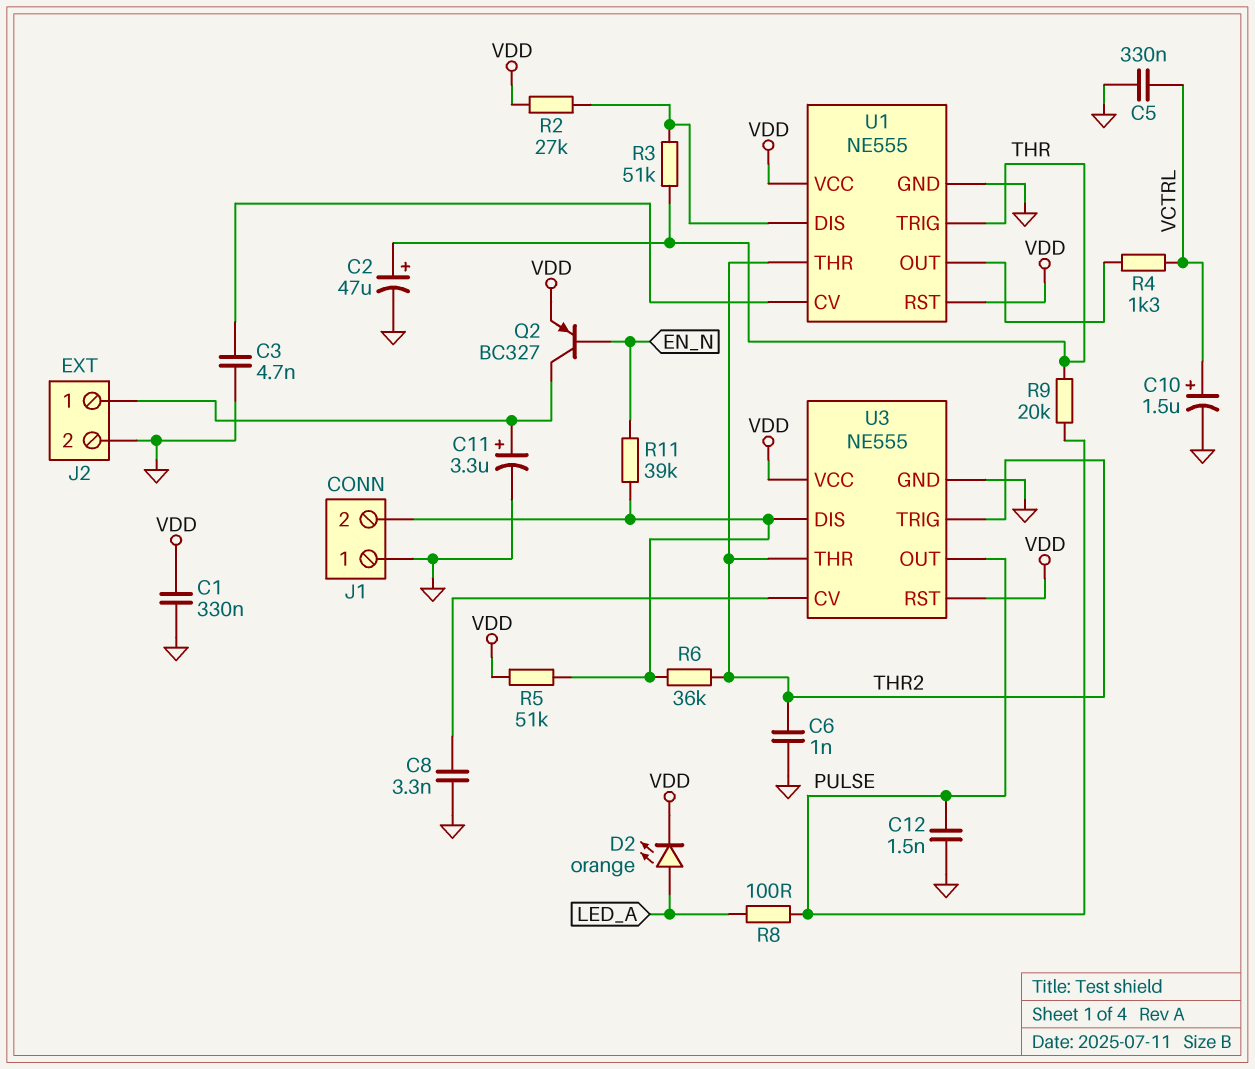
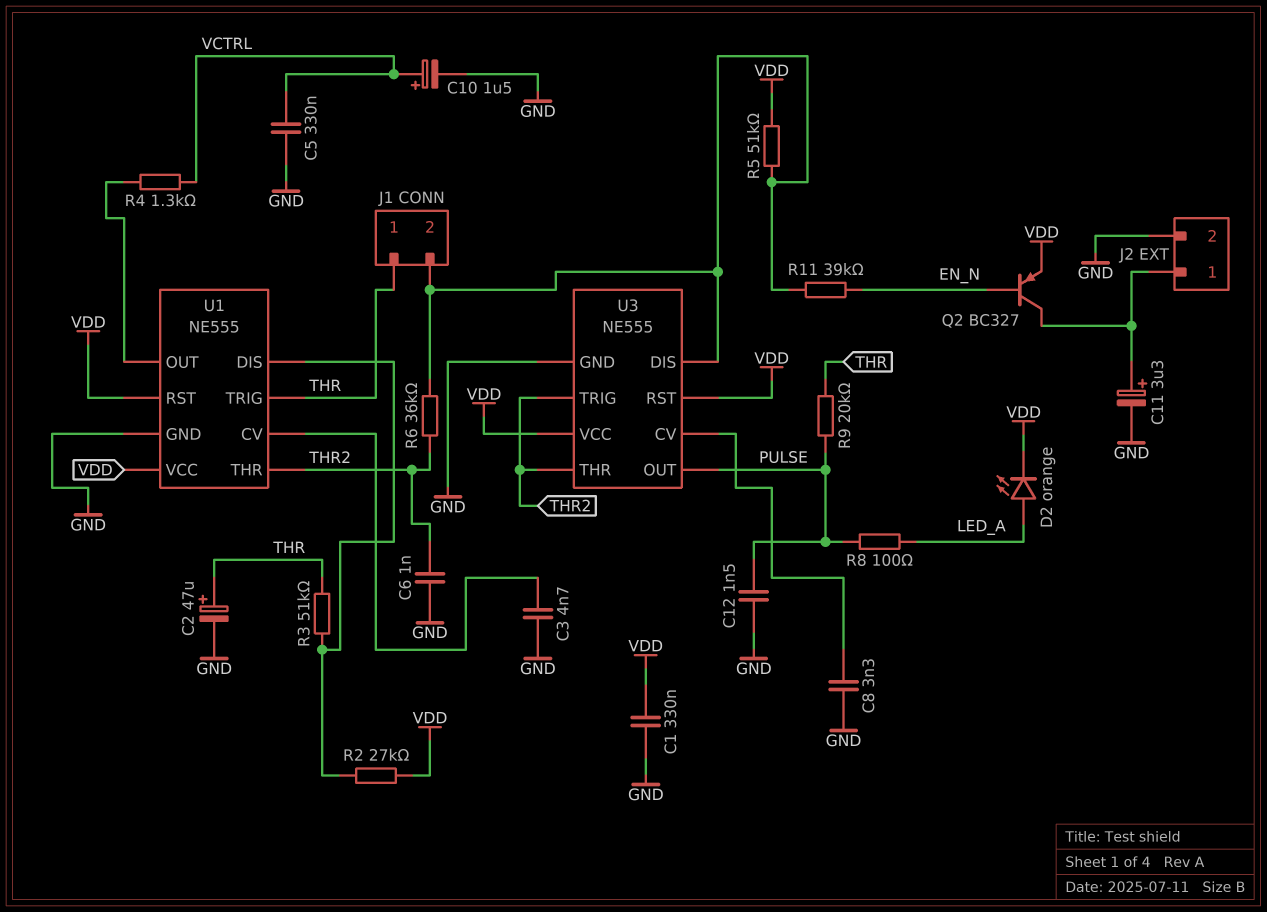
J1 pin 1: GND -> THR

